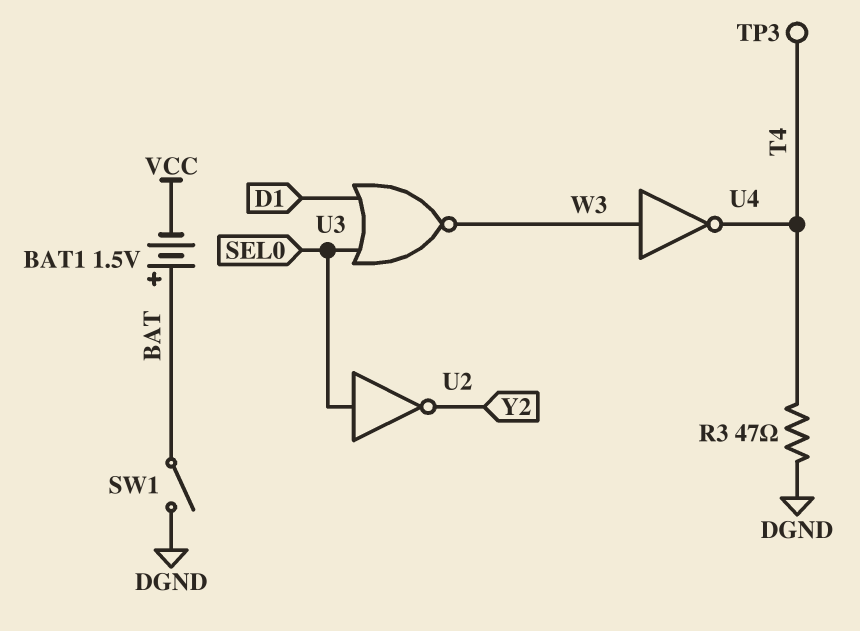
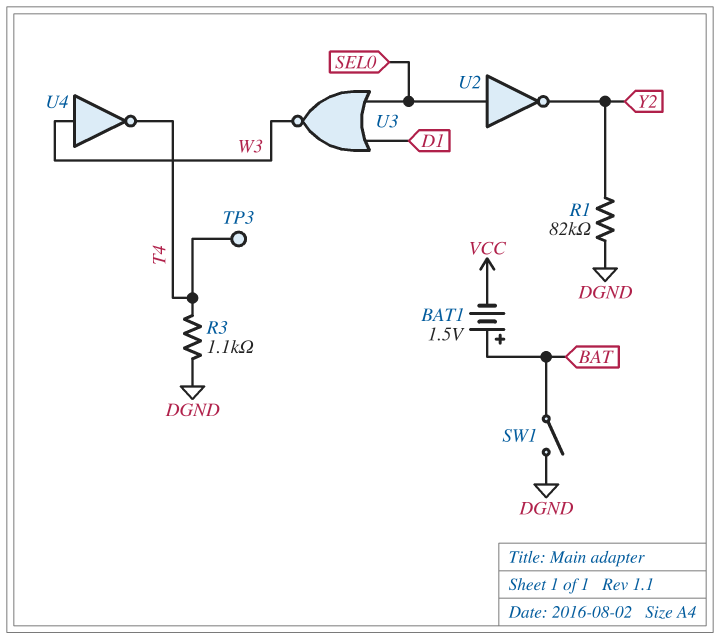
R1: none -> 82k (DGND, Y2)
R3: 47 (DGND, T4) -> 1.1k (DGND, T4)

